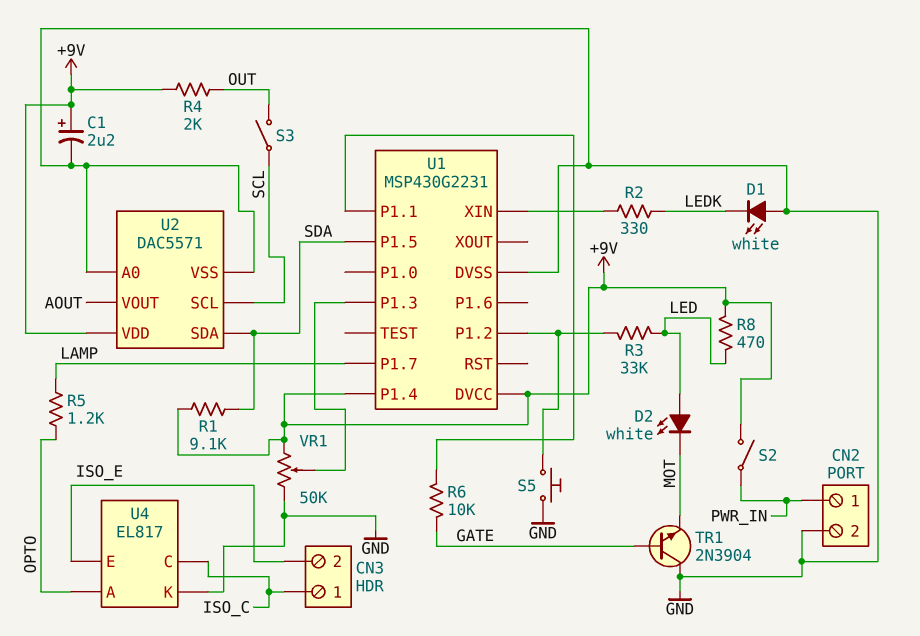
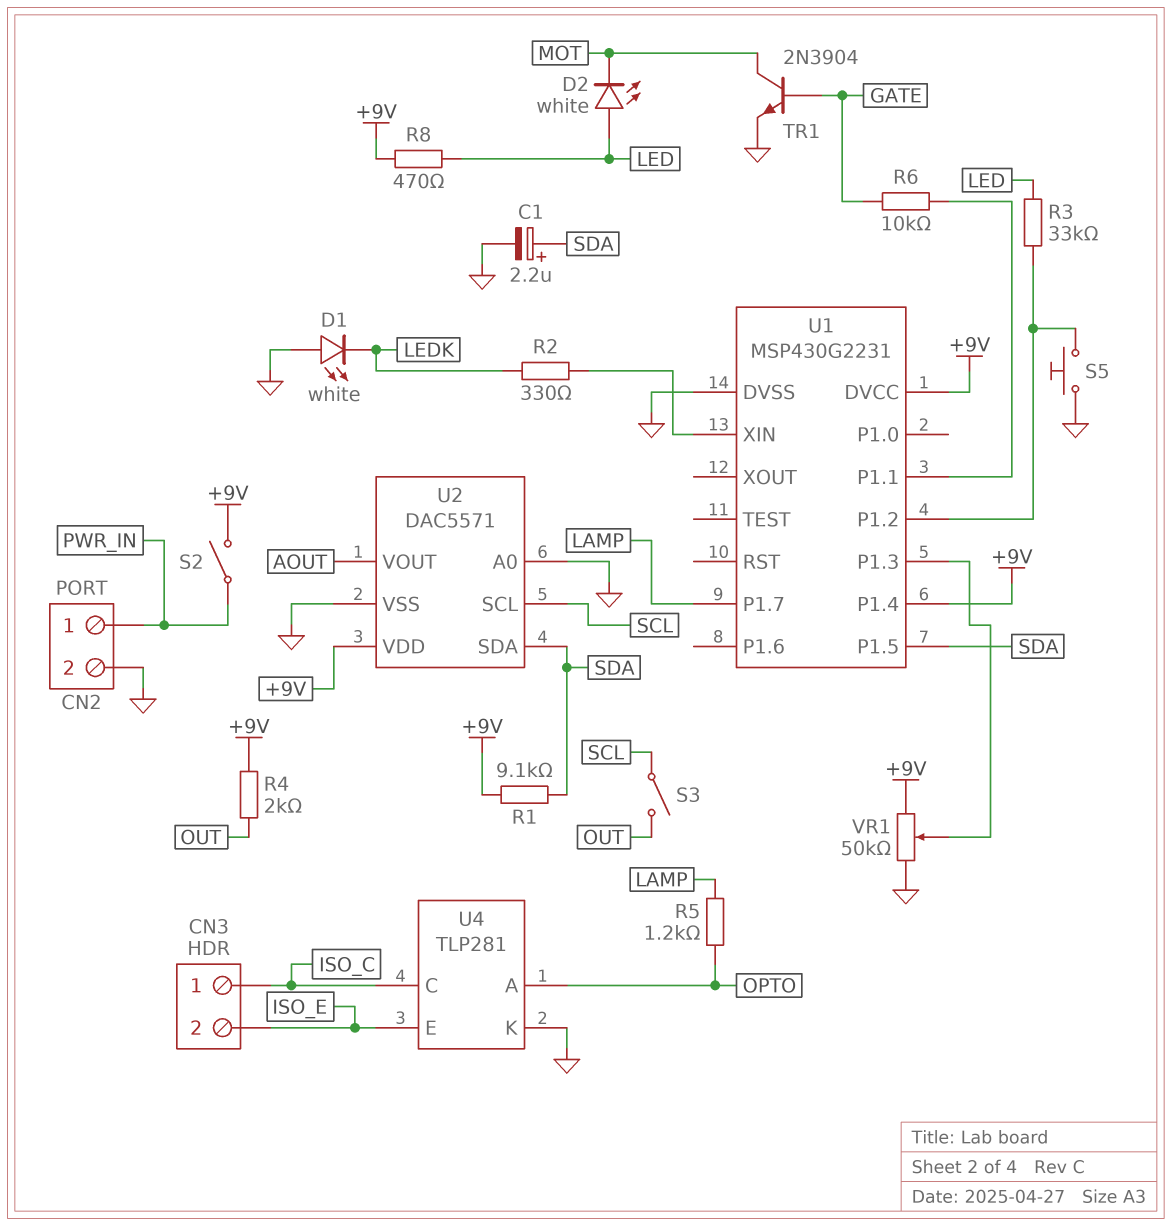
C1: 2.2uF (plus +9V, minus GND) -> 2.2uF (plus SDA, minus GND)
TR1: NPN 2N3904 (B GATE, C GND, E MOT) -> NPN 2N3904 (B GATE, C MOT, E GND)
U4: EL817 -> TLP281

